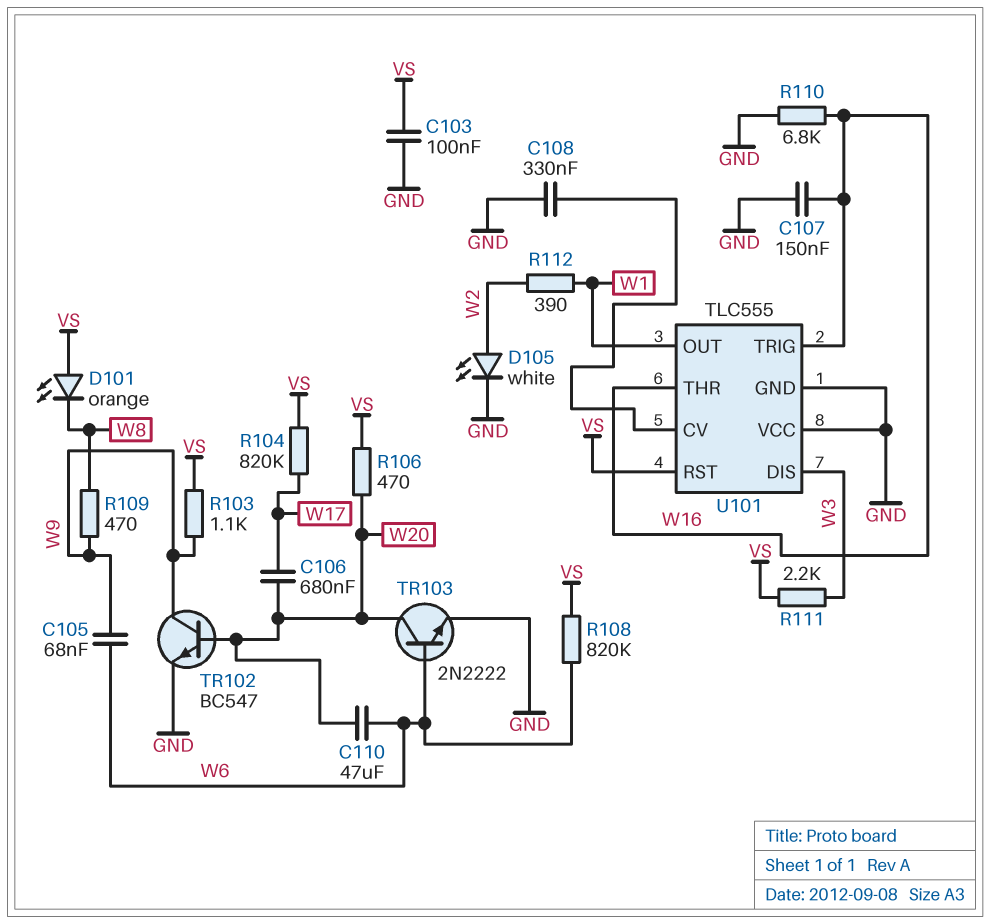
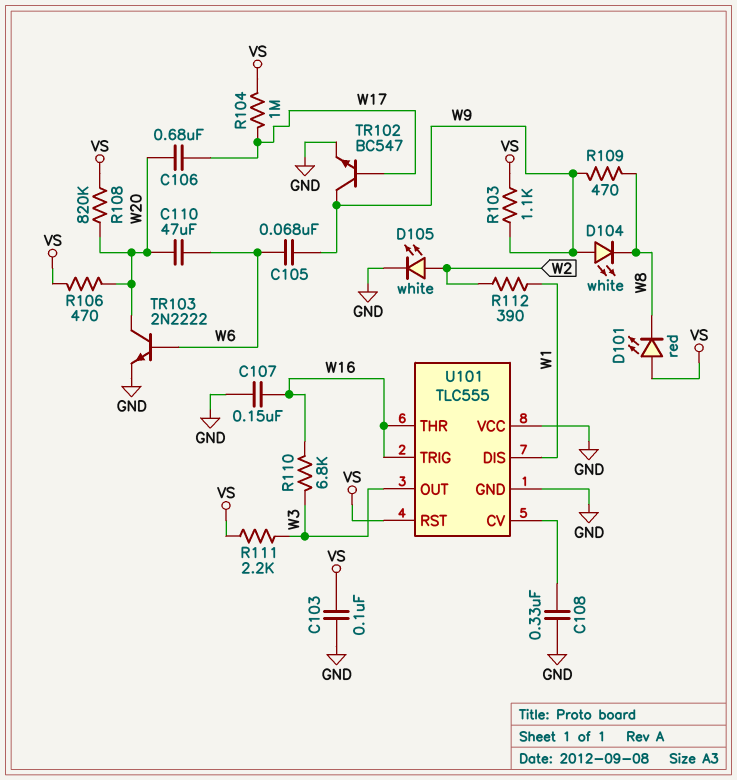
D101: LED orange (A VS, K W8) -> LED red (A VS, K W8)
D104: none -> LED white (A W9, K W8)
R104: 820k (VS, W17) -> 1M (VS, W17)
R108: 820k (VS, W6) -> 820k (VS, W20)
R110: 6.8k (GND, W16) -> 6.8k (W3, W16)
TR102: NPN BC547 (B W20, C W9, E GND) -> NPN BC547 (B W17, C W9, E GND)
U101 pin DIS: W3 -> W1
U101 pin OUT: W1 -> W3

